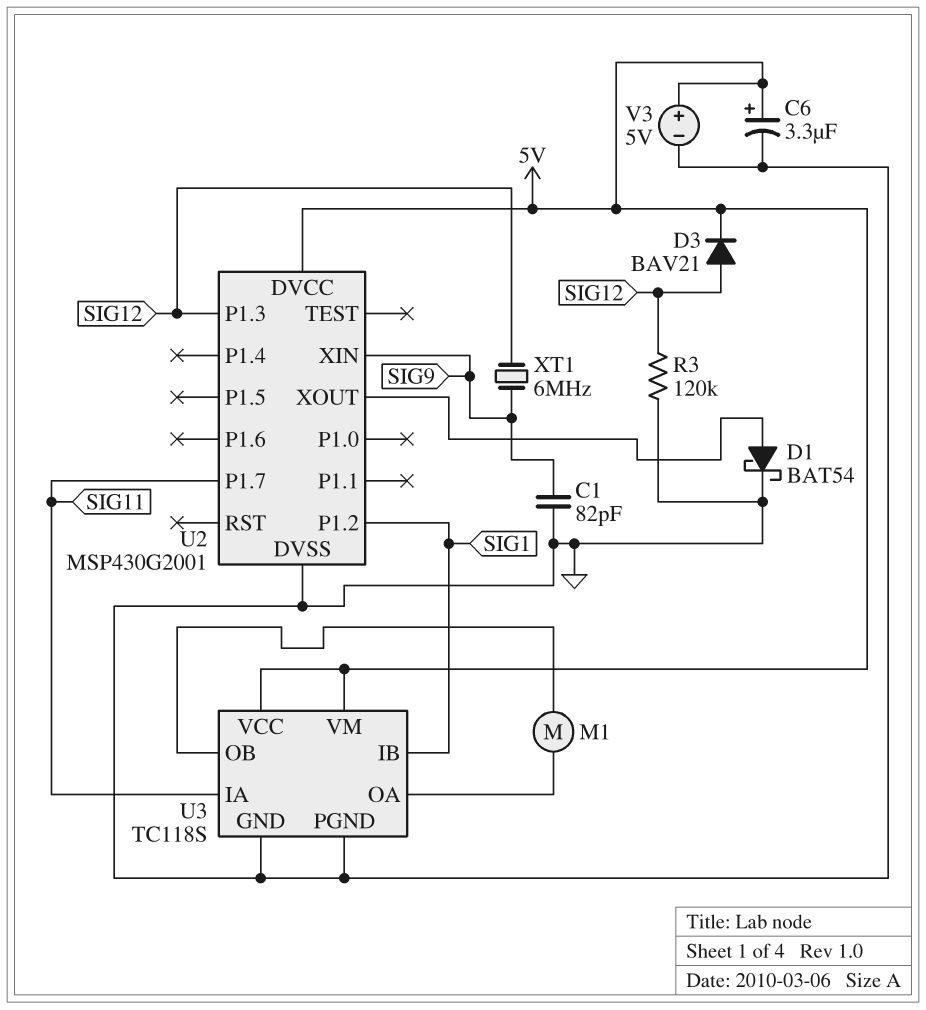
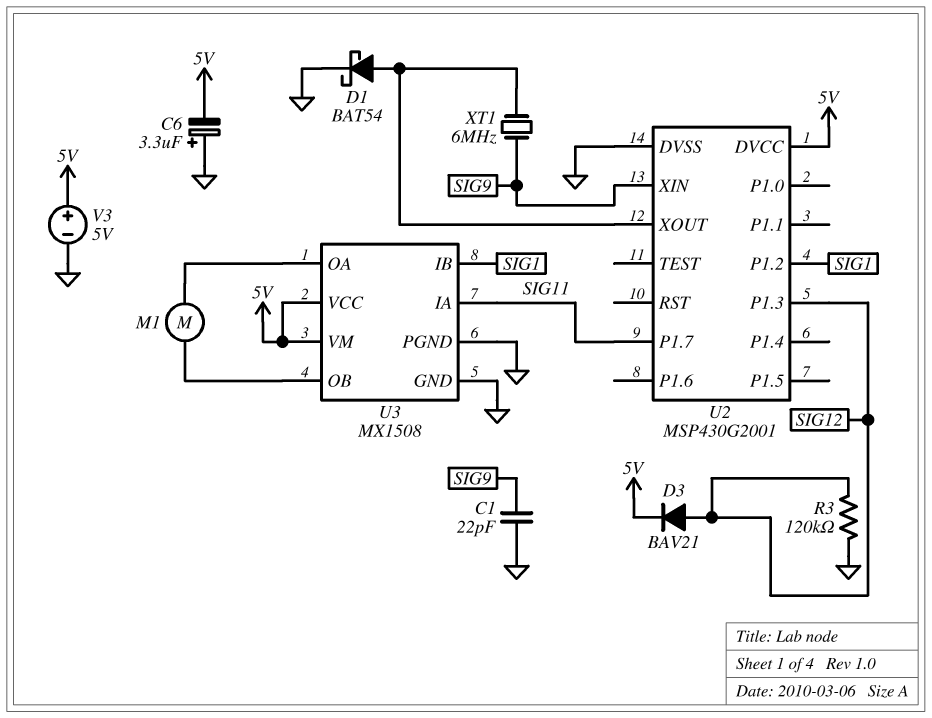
C1: 82pF (GND, SIG9) -> 22pF (GND, SIG9)
C6: 3.3uF (plus 5V, minus GND) -> 3.3uF (plus GND, minus 5V)
U3: TC118S -> MX1508
XT1: 6MHz (SIG9, SIG12) -> 6MHz (SIG9, U2/XOUT)

